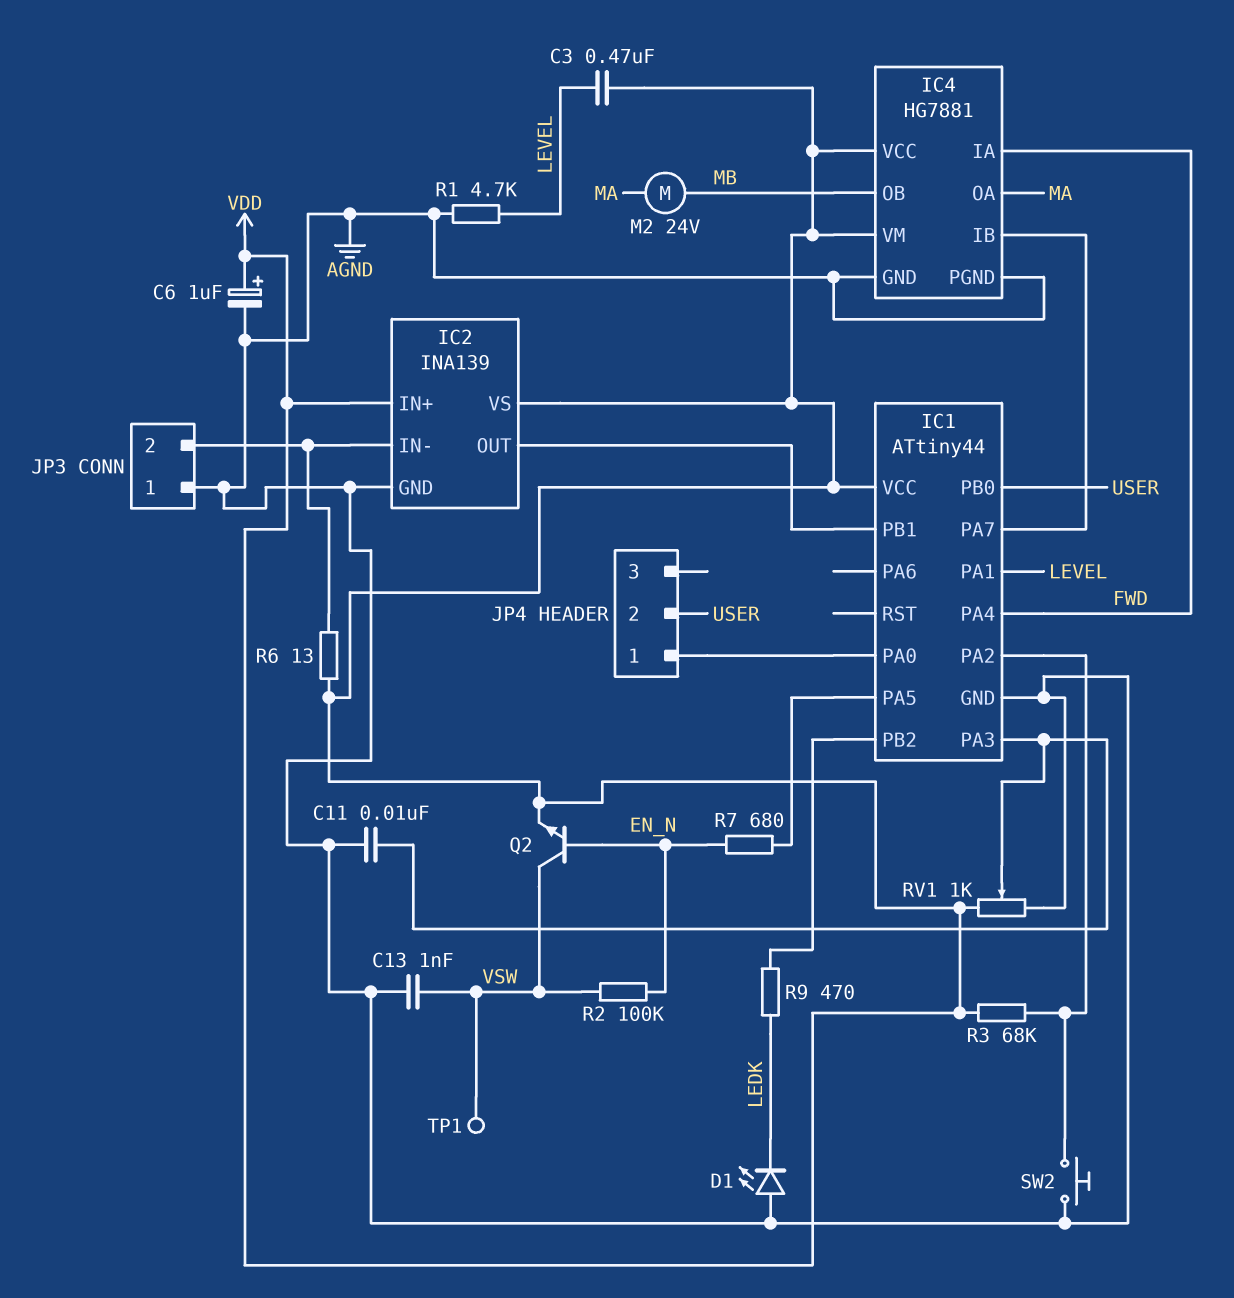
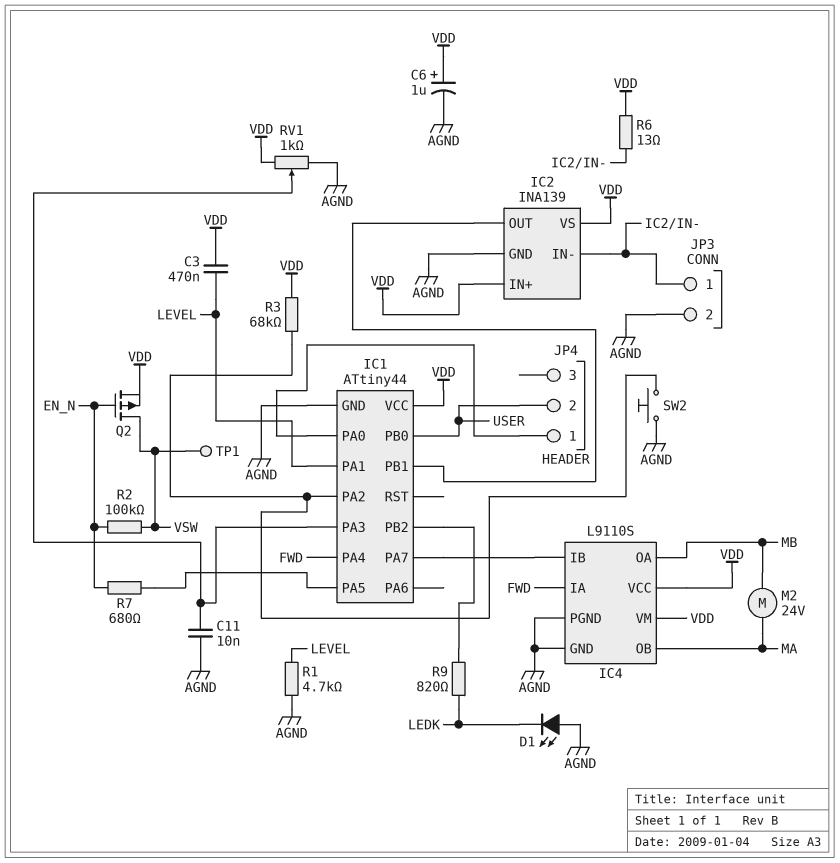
C13: 1nF (AGND, VSW) -> none
IC4: HG7881 -> L9110S
IC4 pin OA: MA -> MB
IC4 pin OB: MB -> MA
JP3 pin 1: AGND -> IC2/IN-
JP3 pin 2: IC2/IN- -> AGND
Q2: NPN (B EN_N, C VSW, E VDD) -> PMOS (G EN_N, D VSW, S VDD)
R9: 470 (IC1/PB2, LEDK) -> 820 (IC1/PB2, LEDK)

